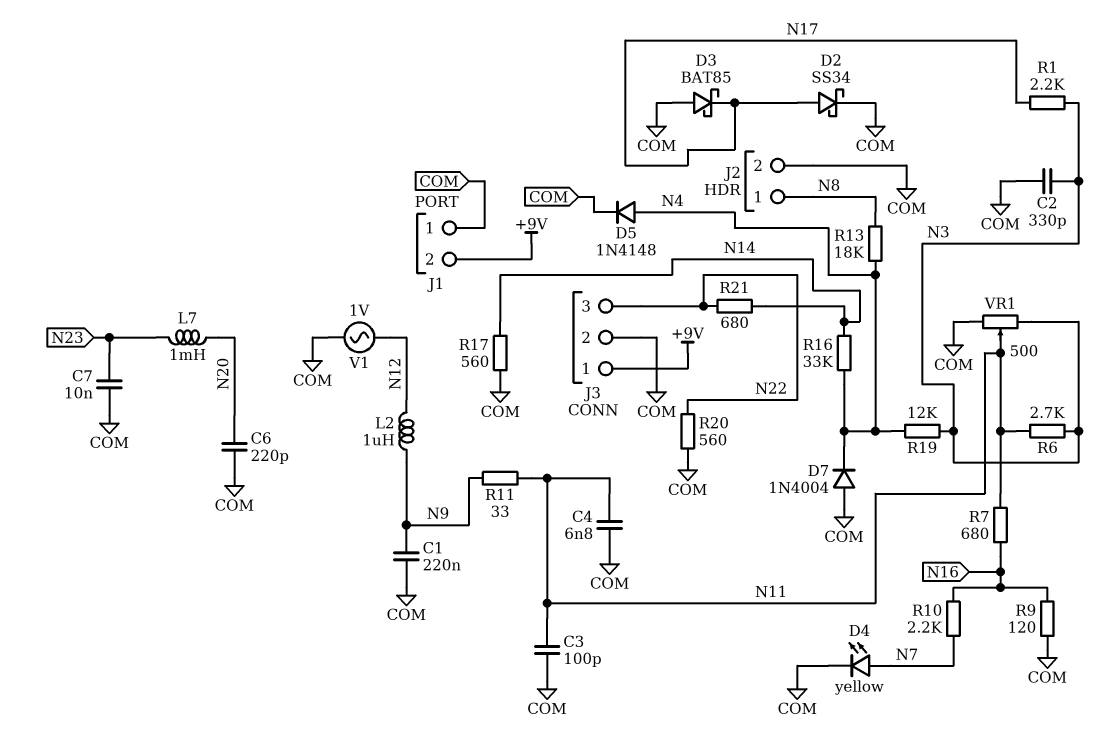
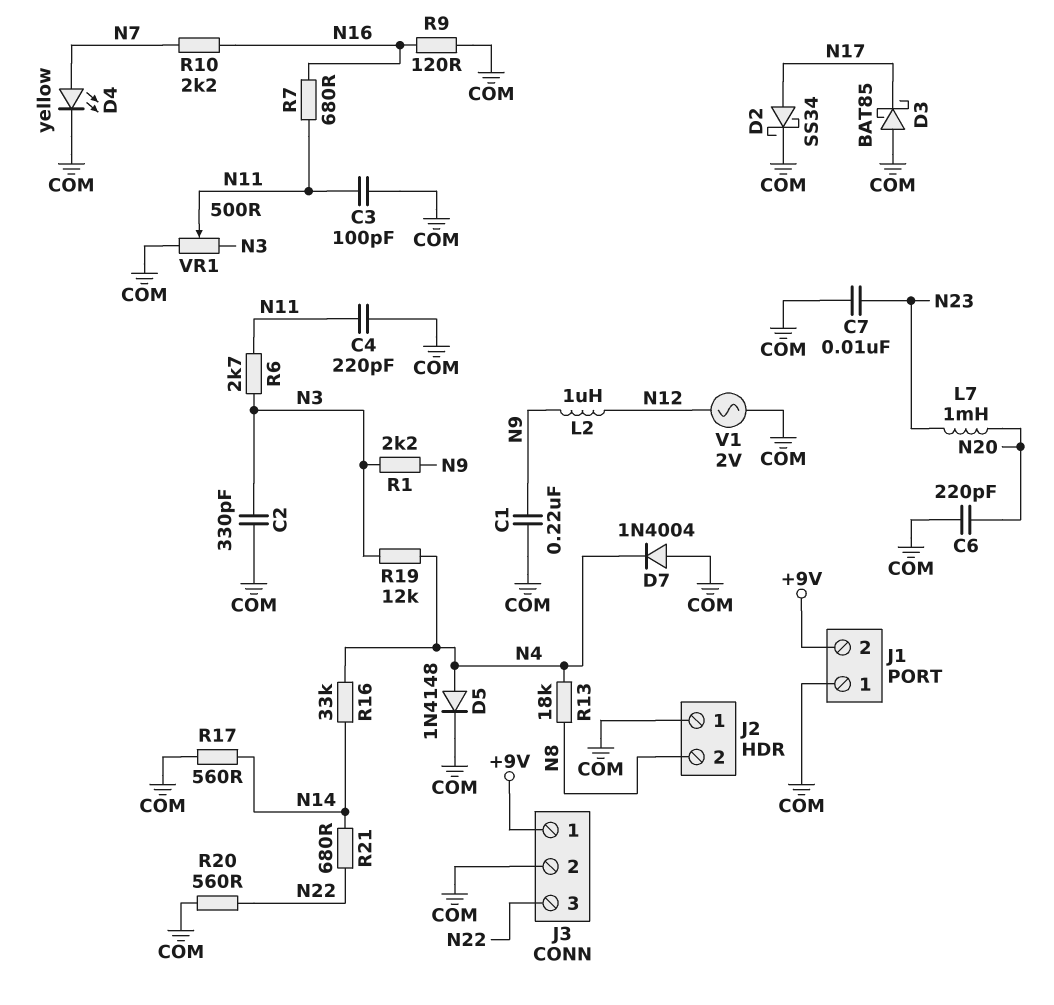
C4: 6.8nF (COM, N11) -> 220pF (COM, N11)
J2 pin 1: N8 -> COM
J2 pin 2: COM -> N8
R1: 2.2k (N3, N17) -> 2.2k (N3, N9)
R11: 33 (N9, N11) -> none
V1: AC 1V (COM, N12) -> AC 2V (COM, N12)

